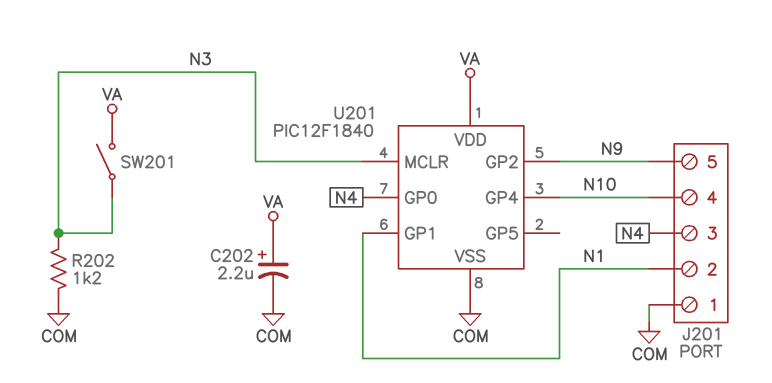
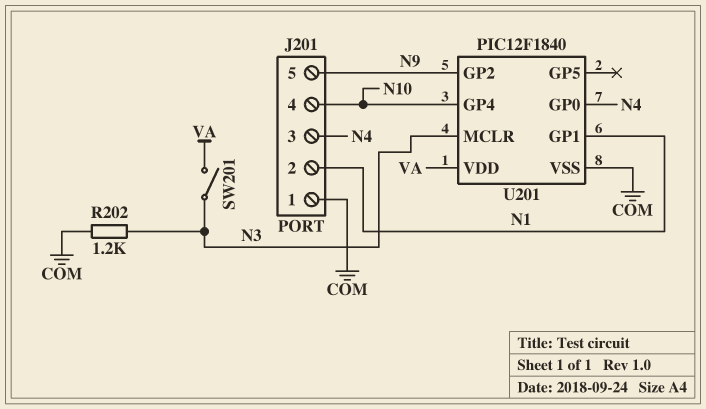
C202: 2.2uF (plus VA, minus COM) -> none

